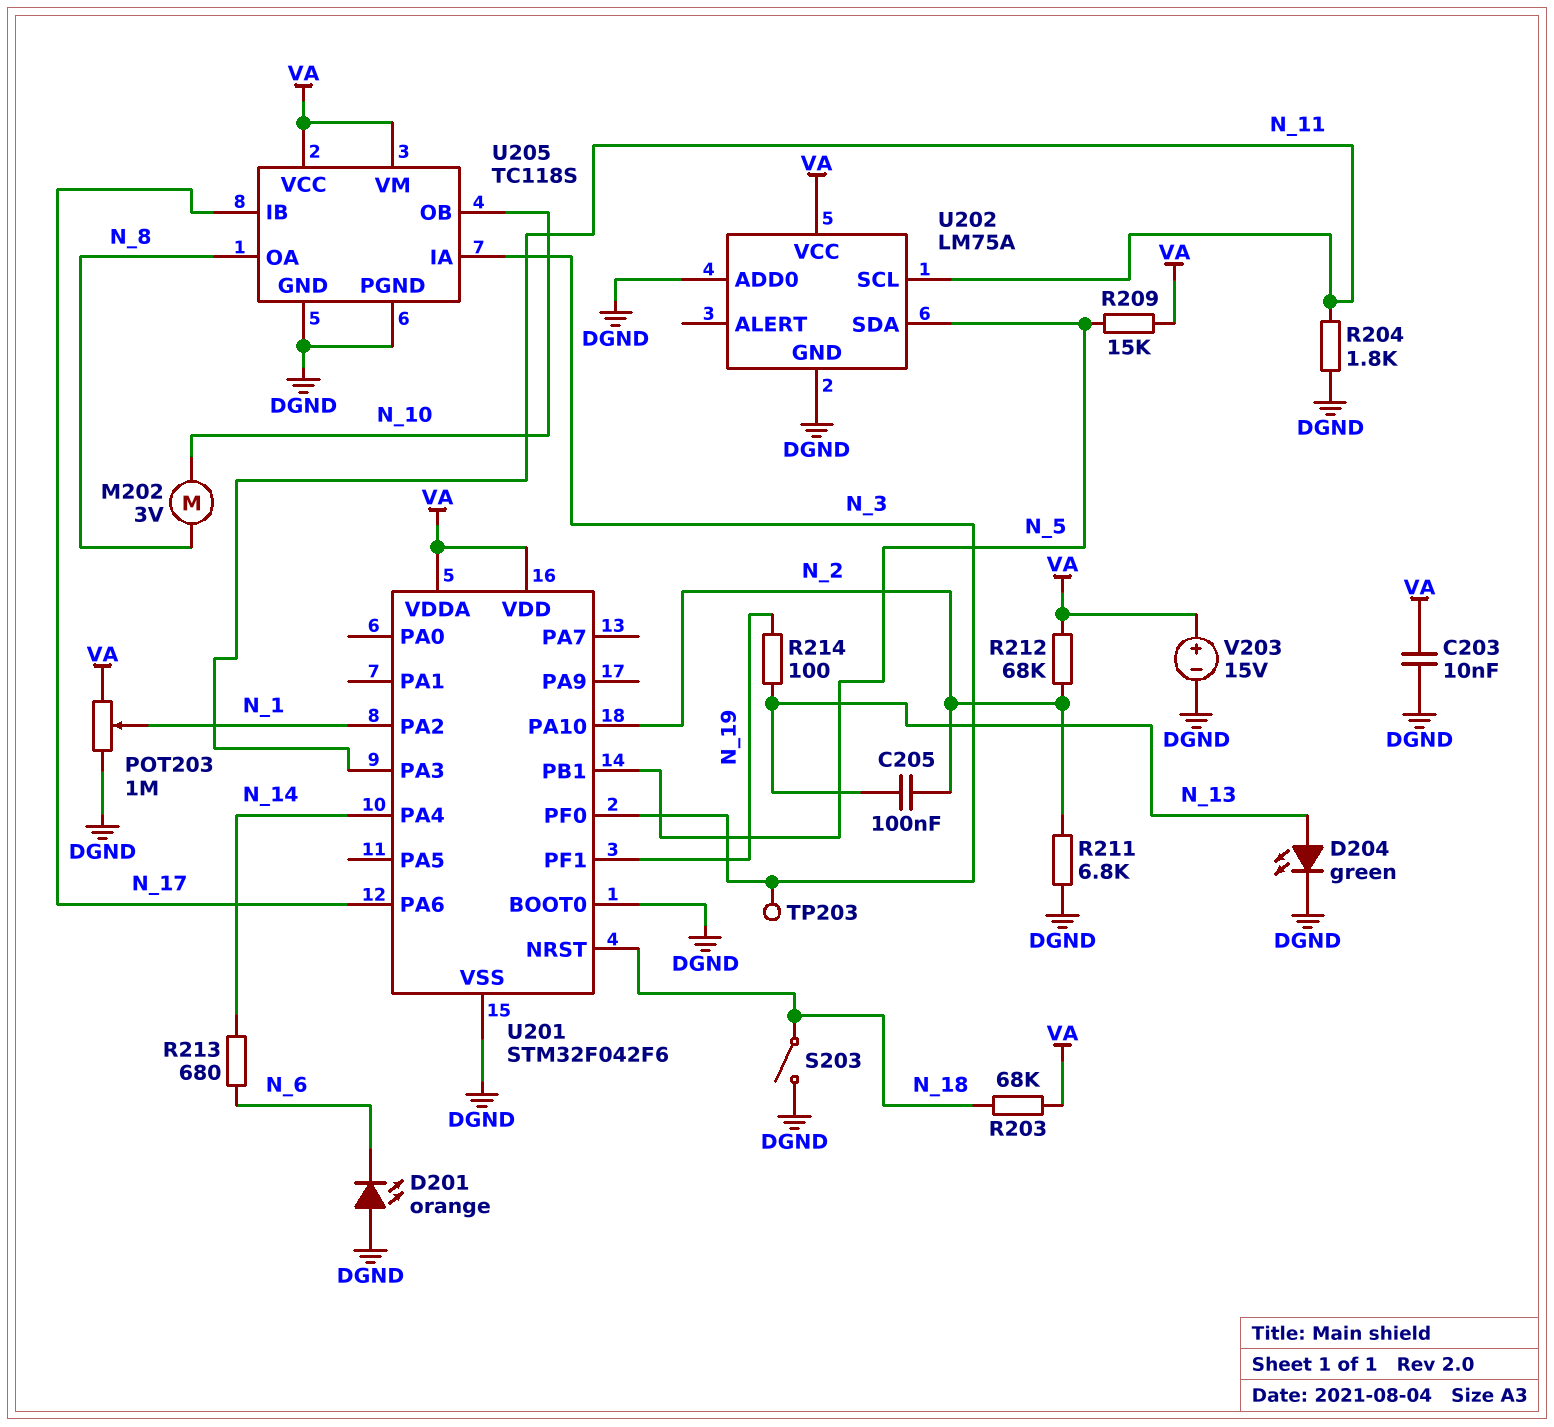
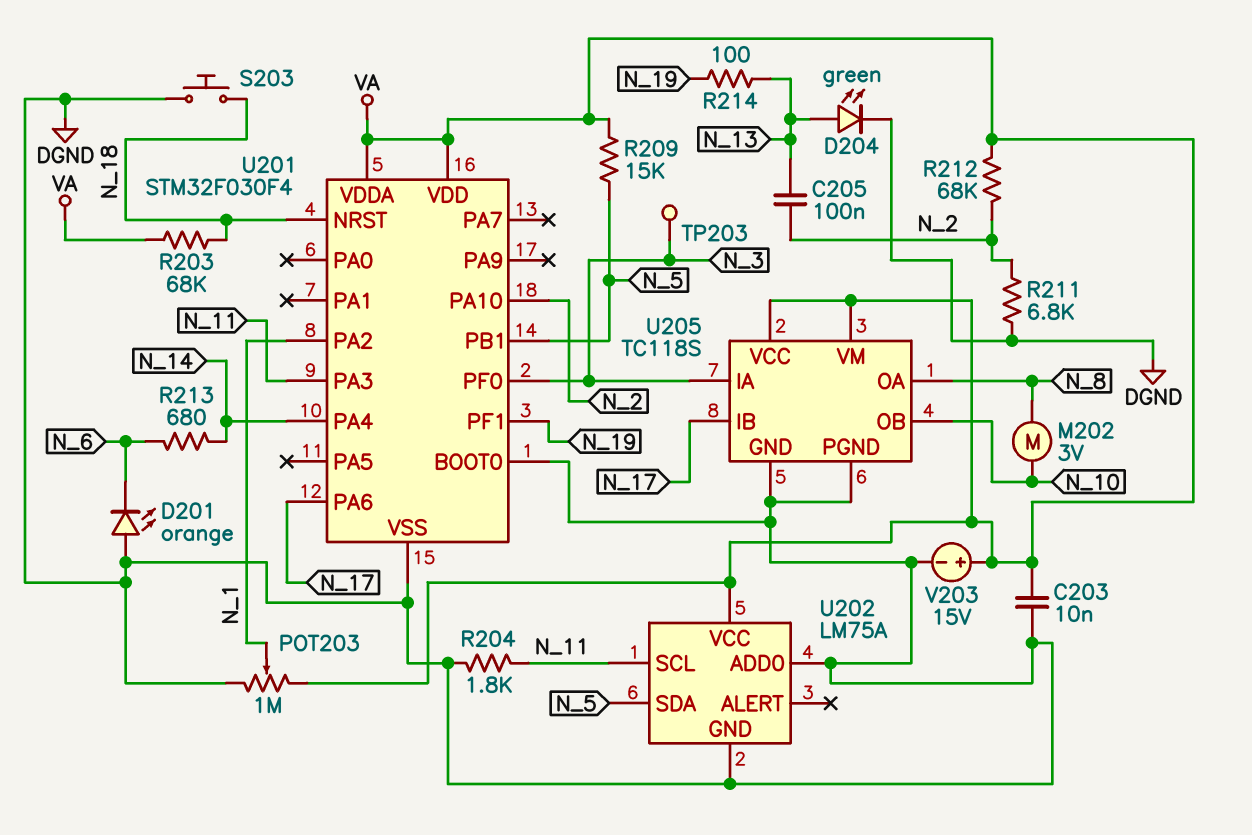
S203: switch (DGND, N_18) -> button (DGND, N_18)
U201: STM32F042F6 -> STM32F030F4

